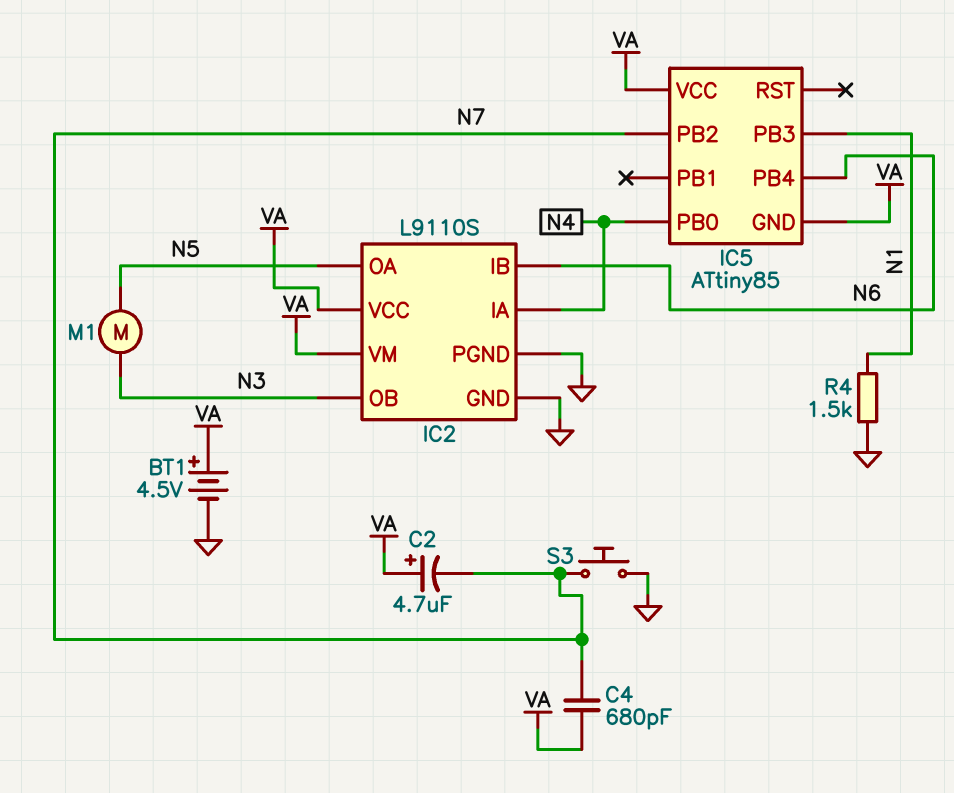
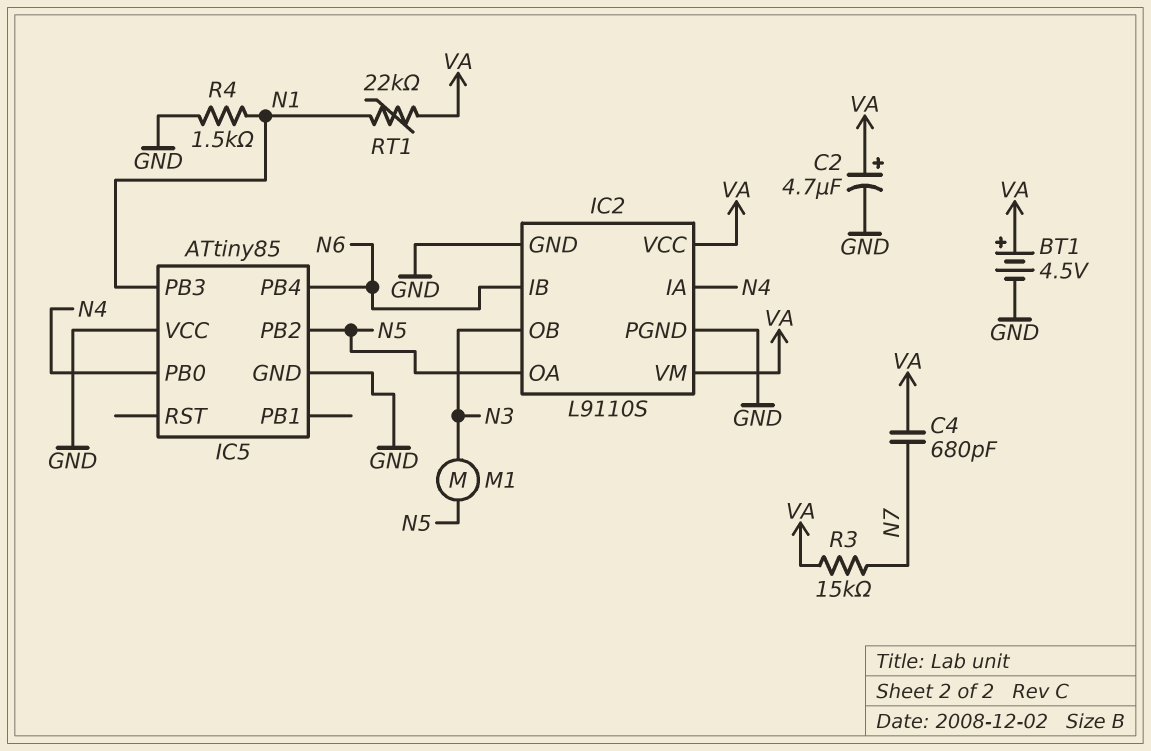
C2: 4.7uF (plus VA, minus N7) -> 4.7uF (plus VA, minus GND)
IC5 pin GND: VA -> GND
IC5 pin PB2: N7 -> N5
IC5 pin VCC: VA -> GND
R3: none -> 15k (N7, VA)
RT1: none -> 22k (N1, VA)
S3: button (GND, N7) -> none

